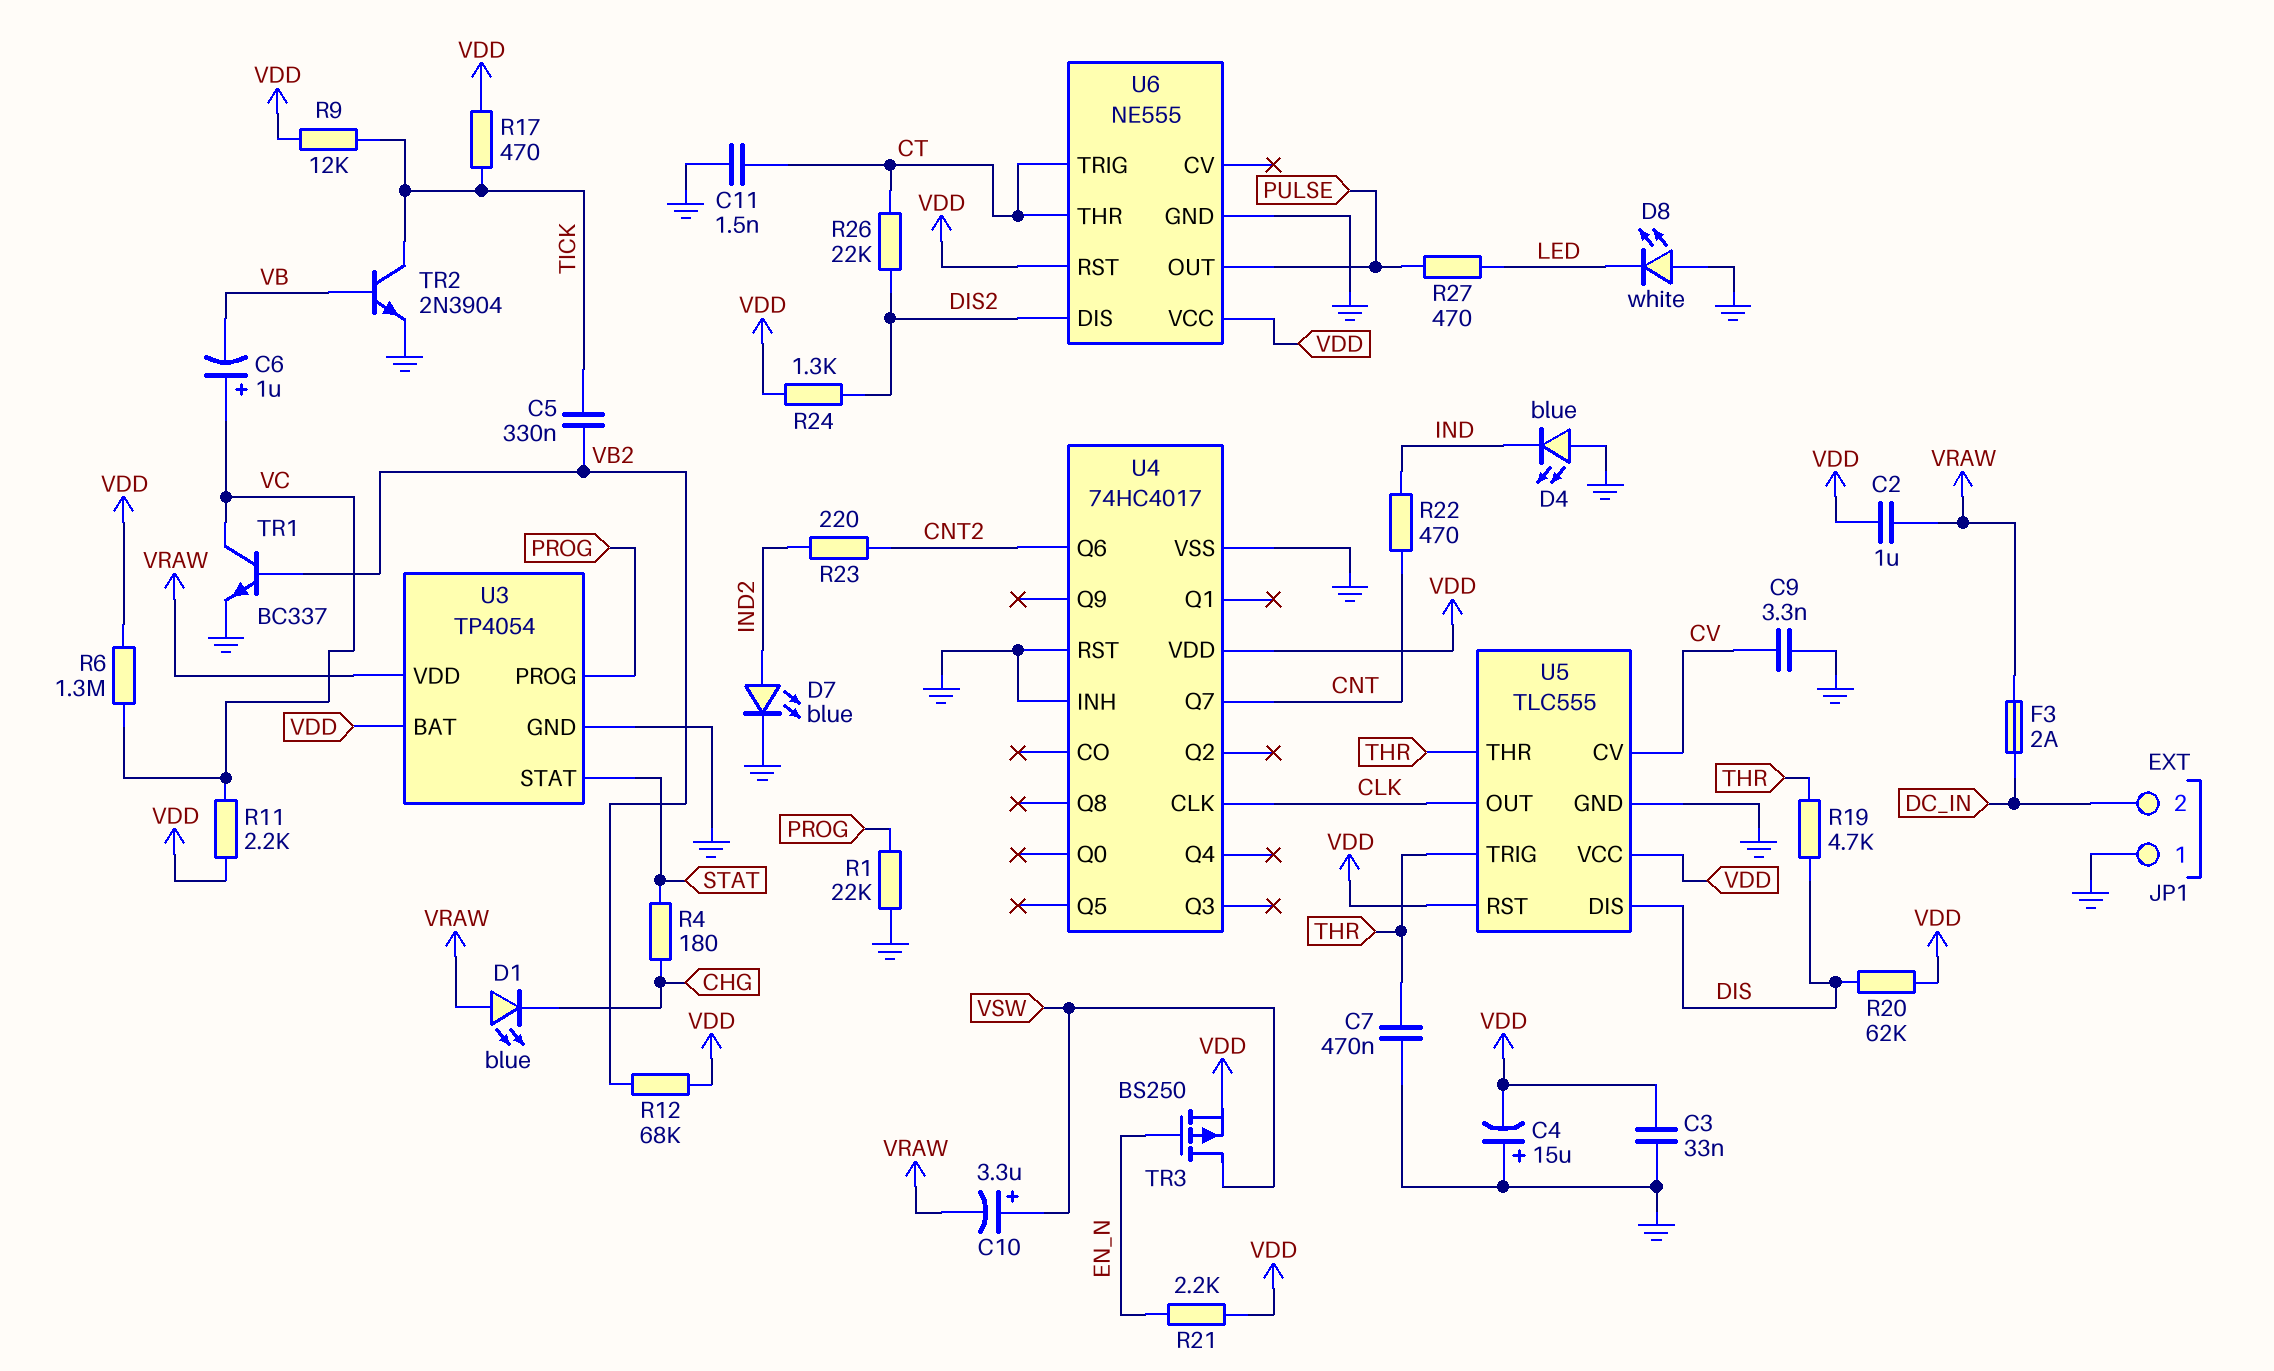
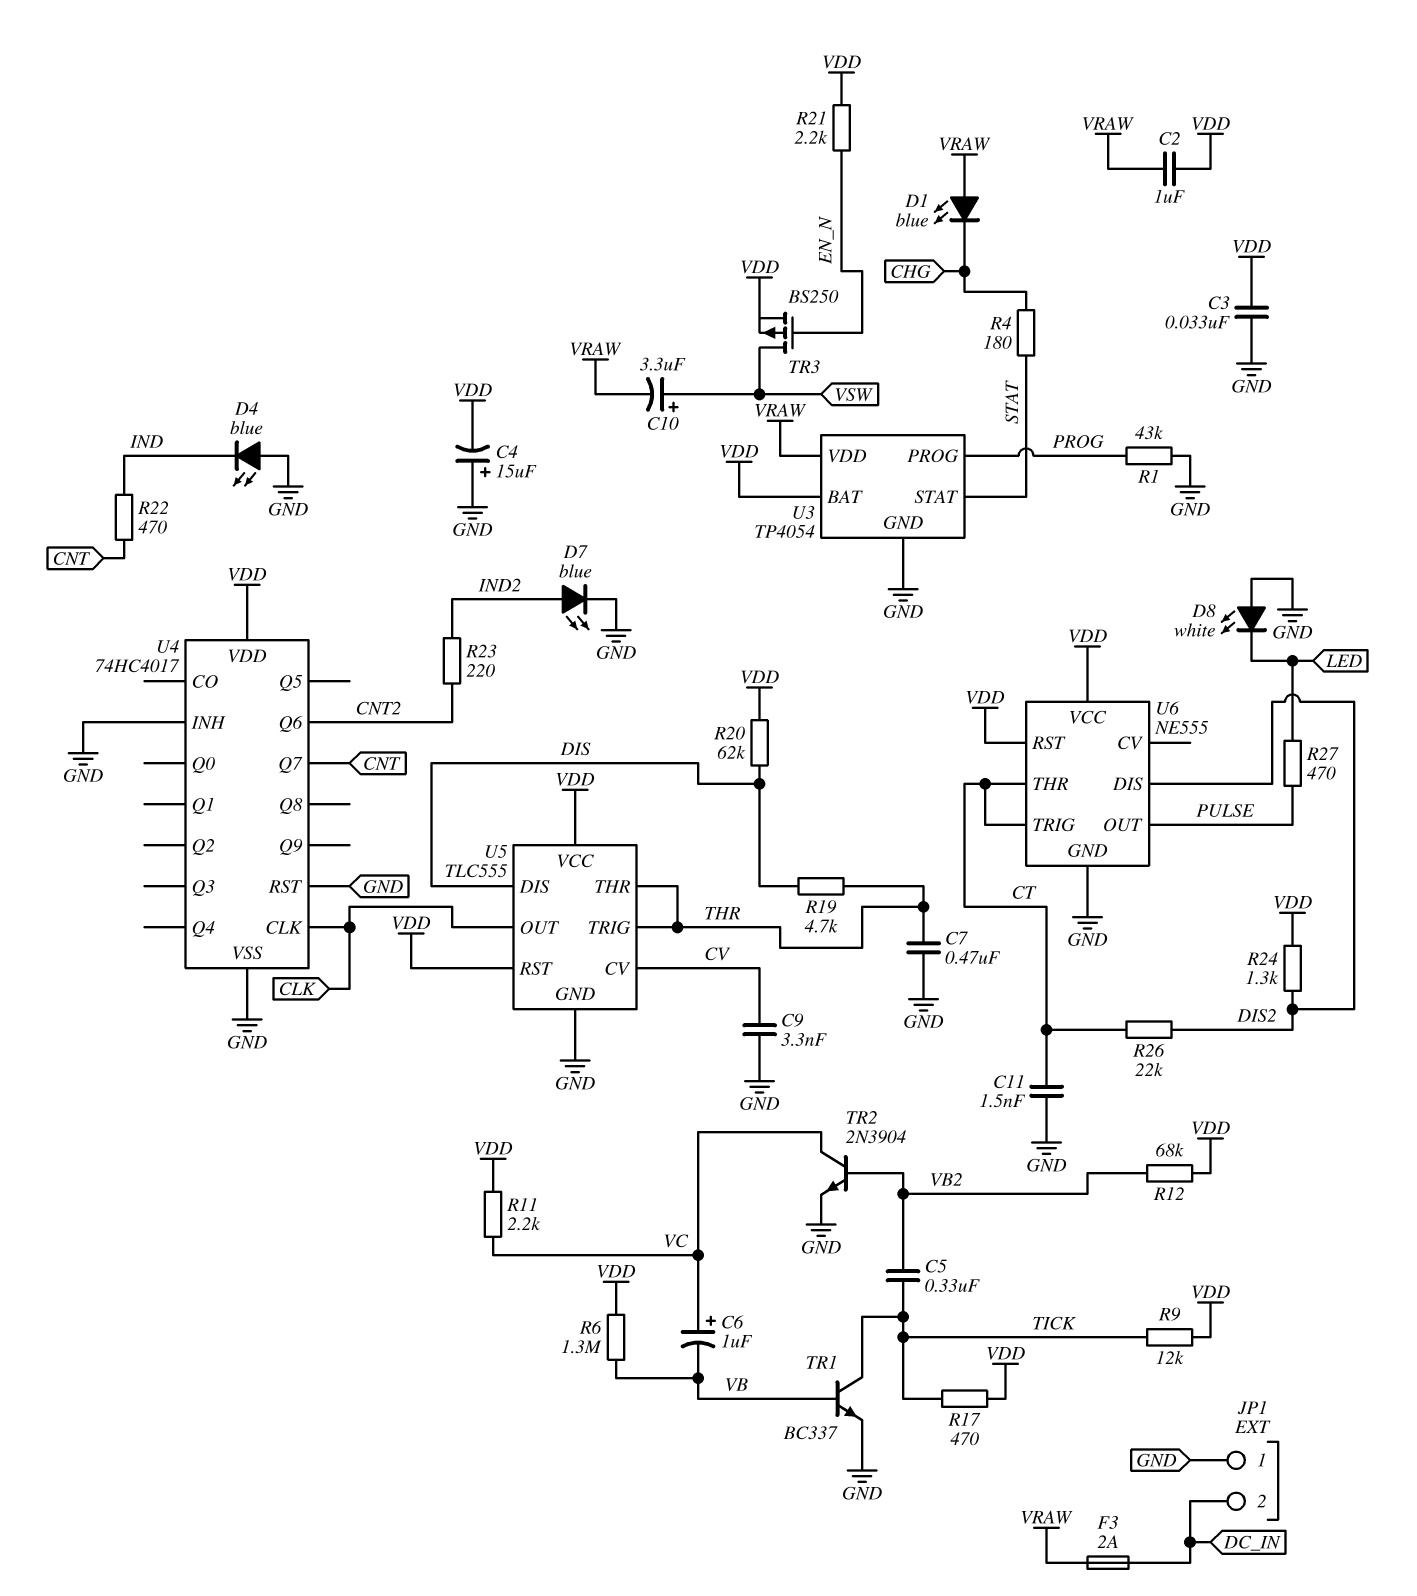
R1: 22k (GND, PROG) -> 43k (GND, PROG)
R6: 1.3M (VC, VDD) -> 1.3M (VB, VDD)
TR1: NPN BC337 (B VB2, C VC, E GND) -> NPN BC337 (B VB, C TICK, E GND)
TR2: NPN 2N3904 (B VB, C TICK, E GND) -> NPN 2N3904 (B VB2, C VC, E GND)

